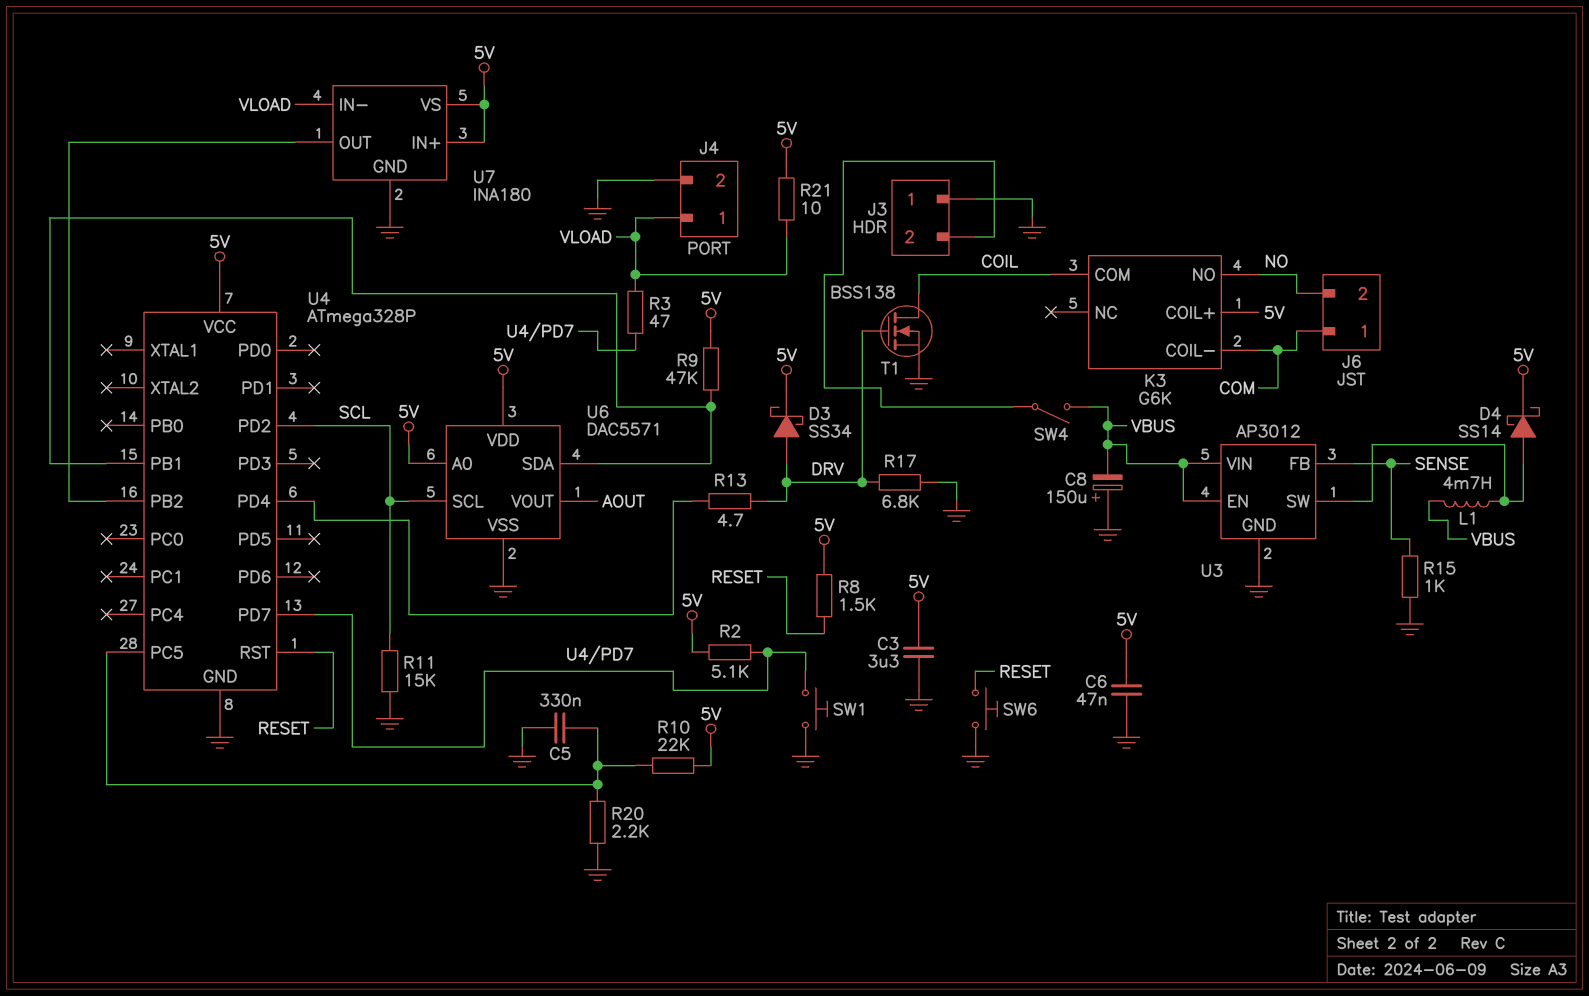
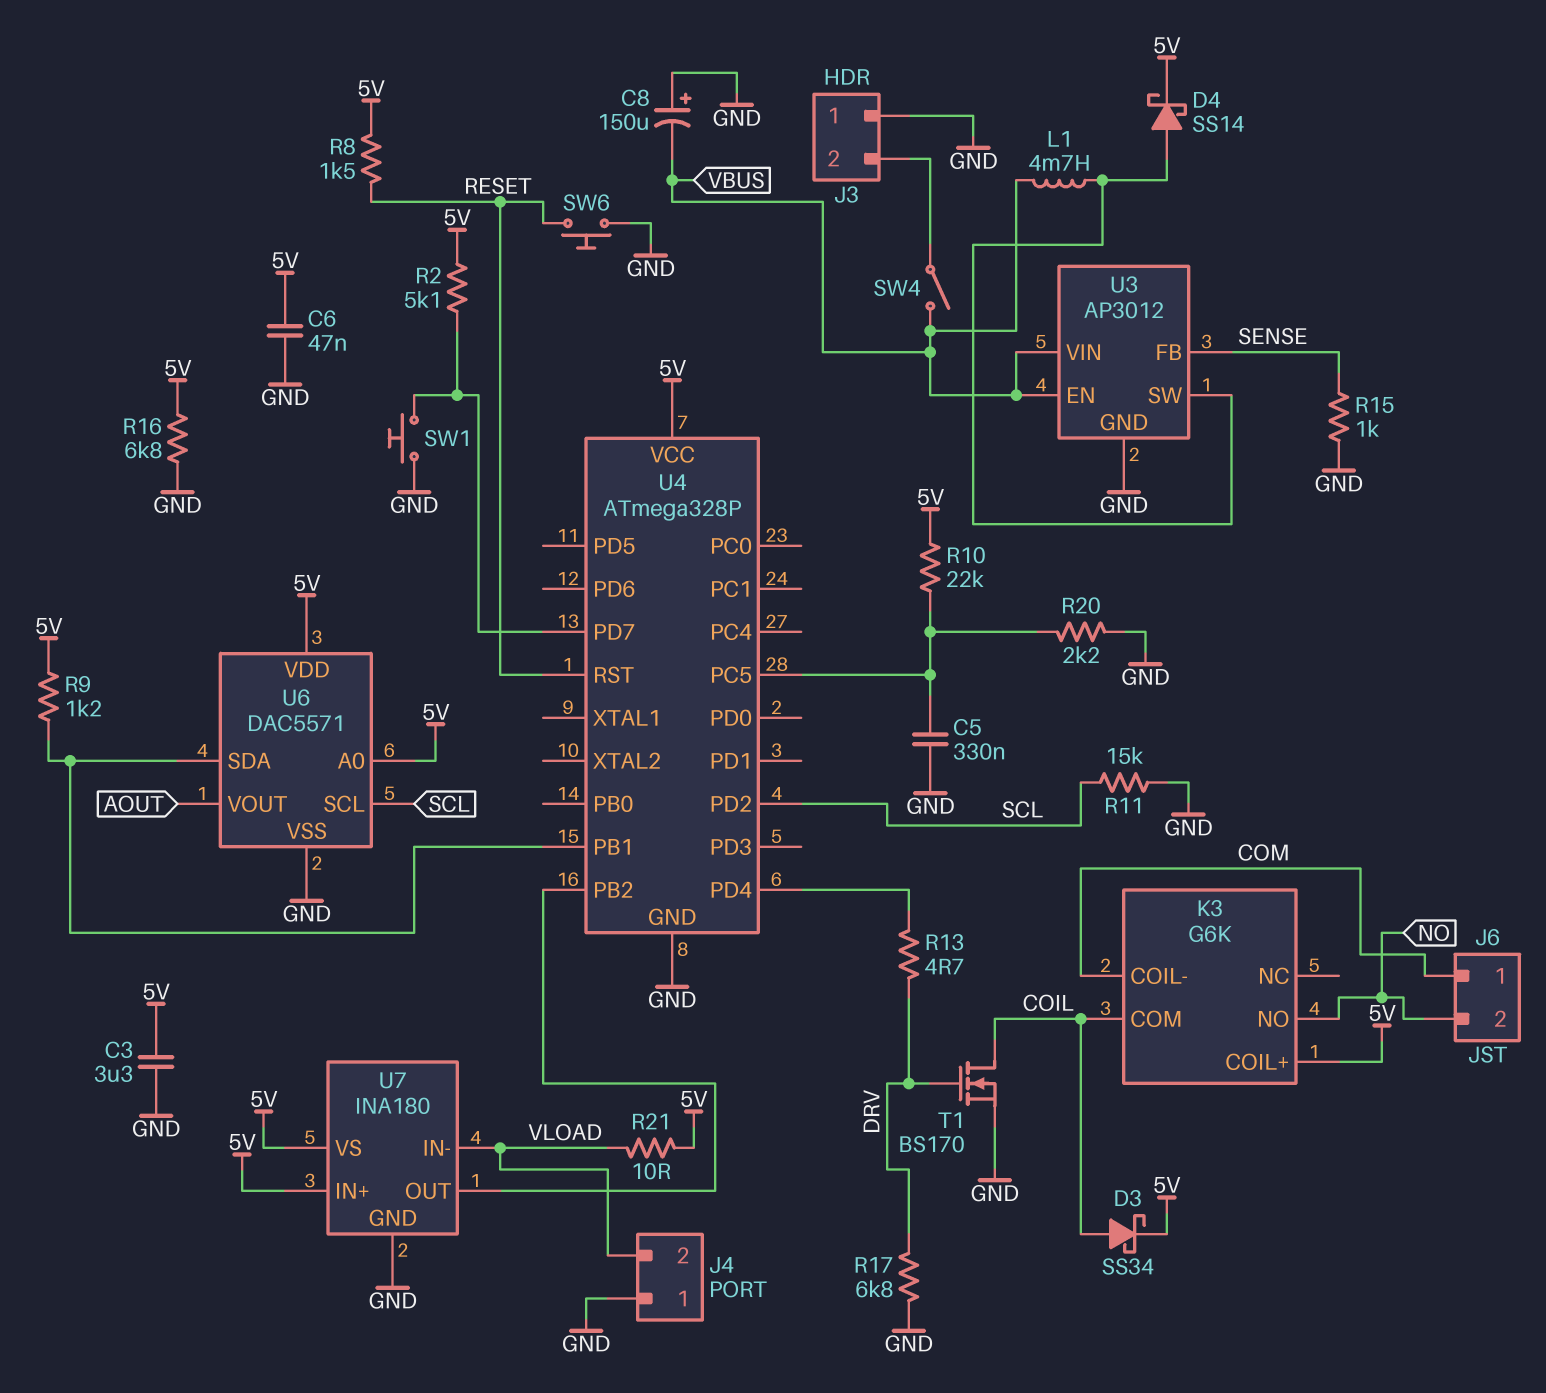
D3: schottky SS34 (A DRV, K 5V) -> schottky SS34 (A COIL, K 5V)
J4 pin 1: VLOAD -> GND
J4 pin 2: GND -> VLOAD
R3: 47 (U4/PD7, VLOAD) -> none
R9: 47k (5V, U4/PB1) -> 1.2k (5V, U4/PB1)
R16: none -> 6.8k (5V, GND)
T1: NMOS BSS138 (G DRV, D COIL, S GND) -> NMOS BS170 (G DRV, D COIL, S GND)

